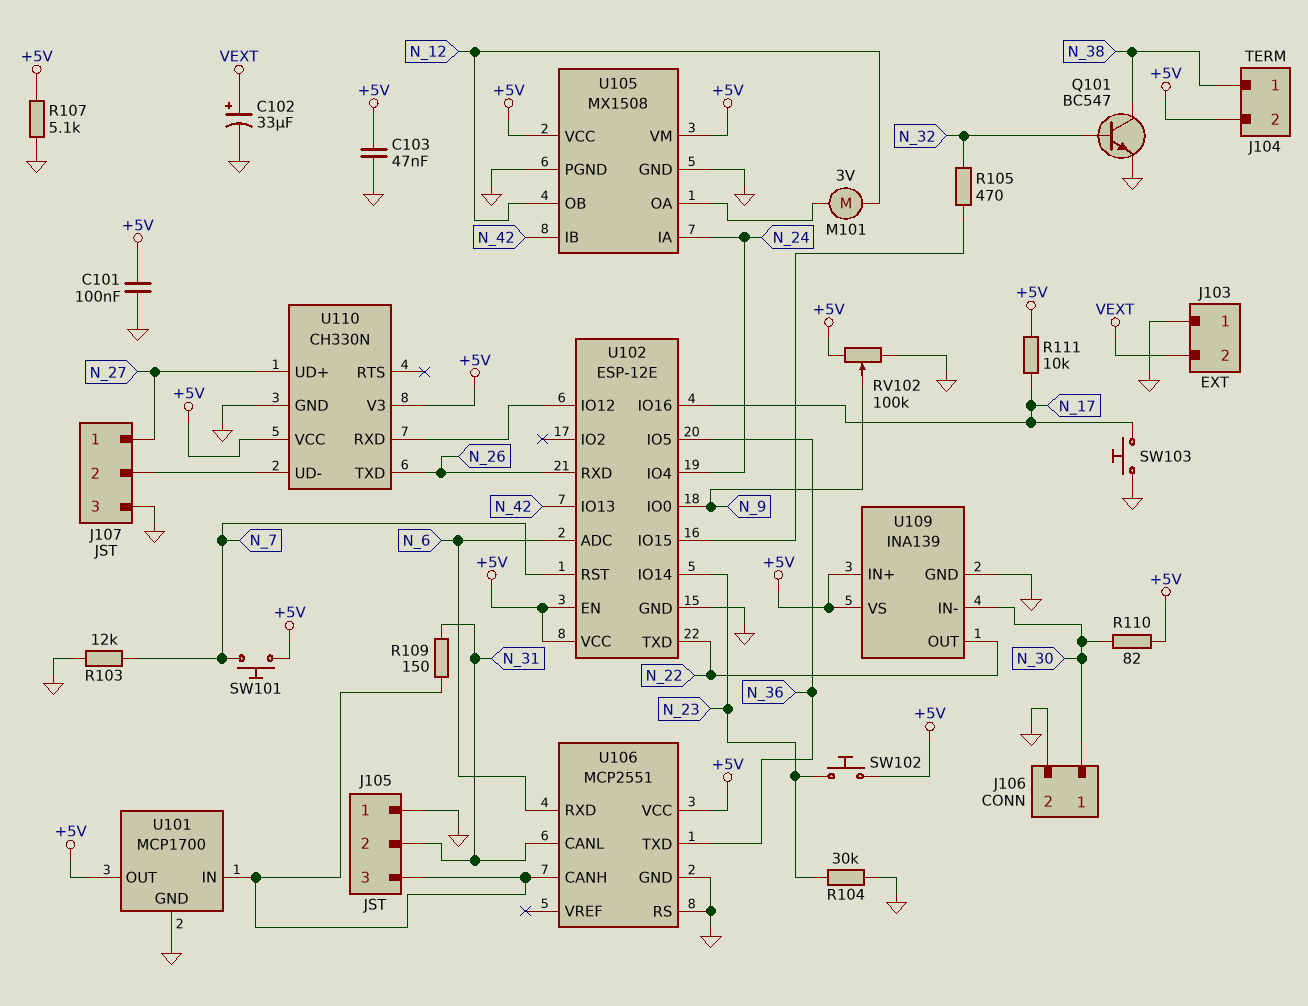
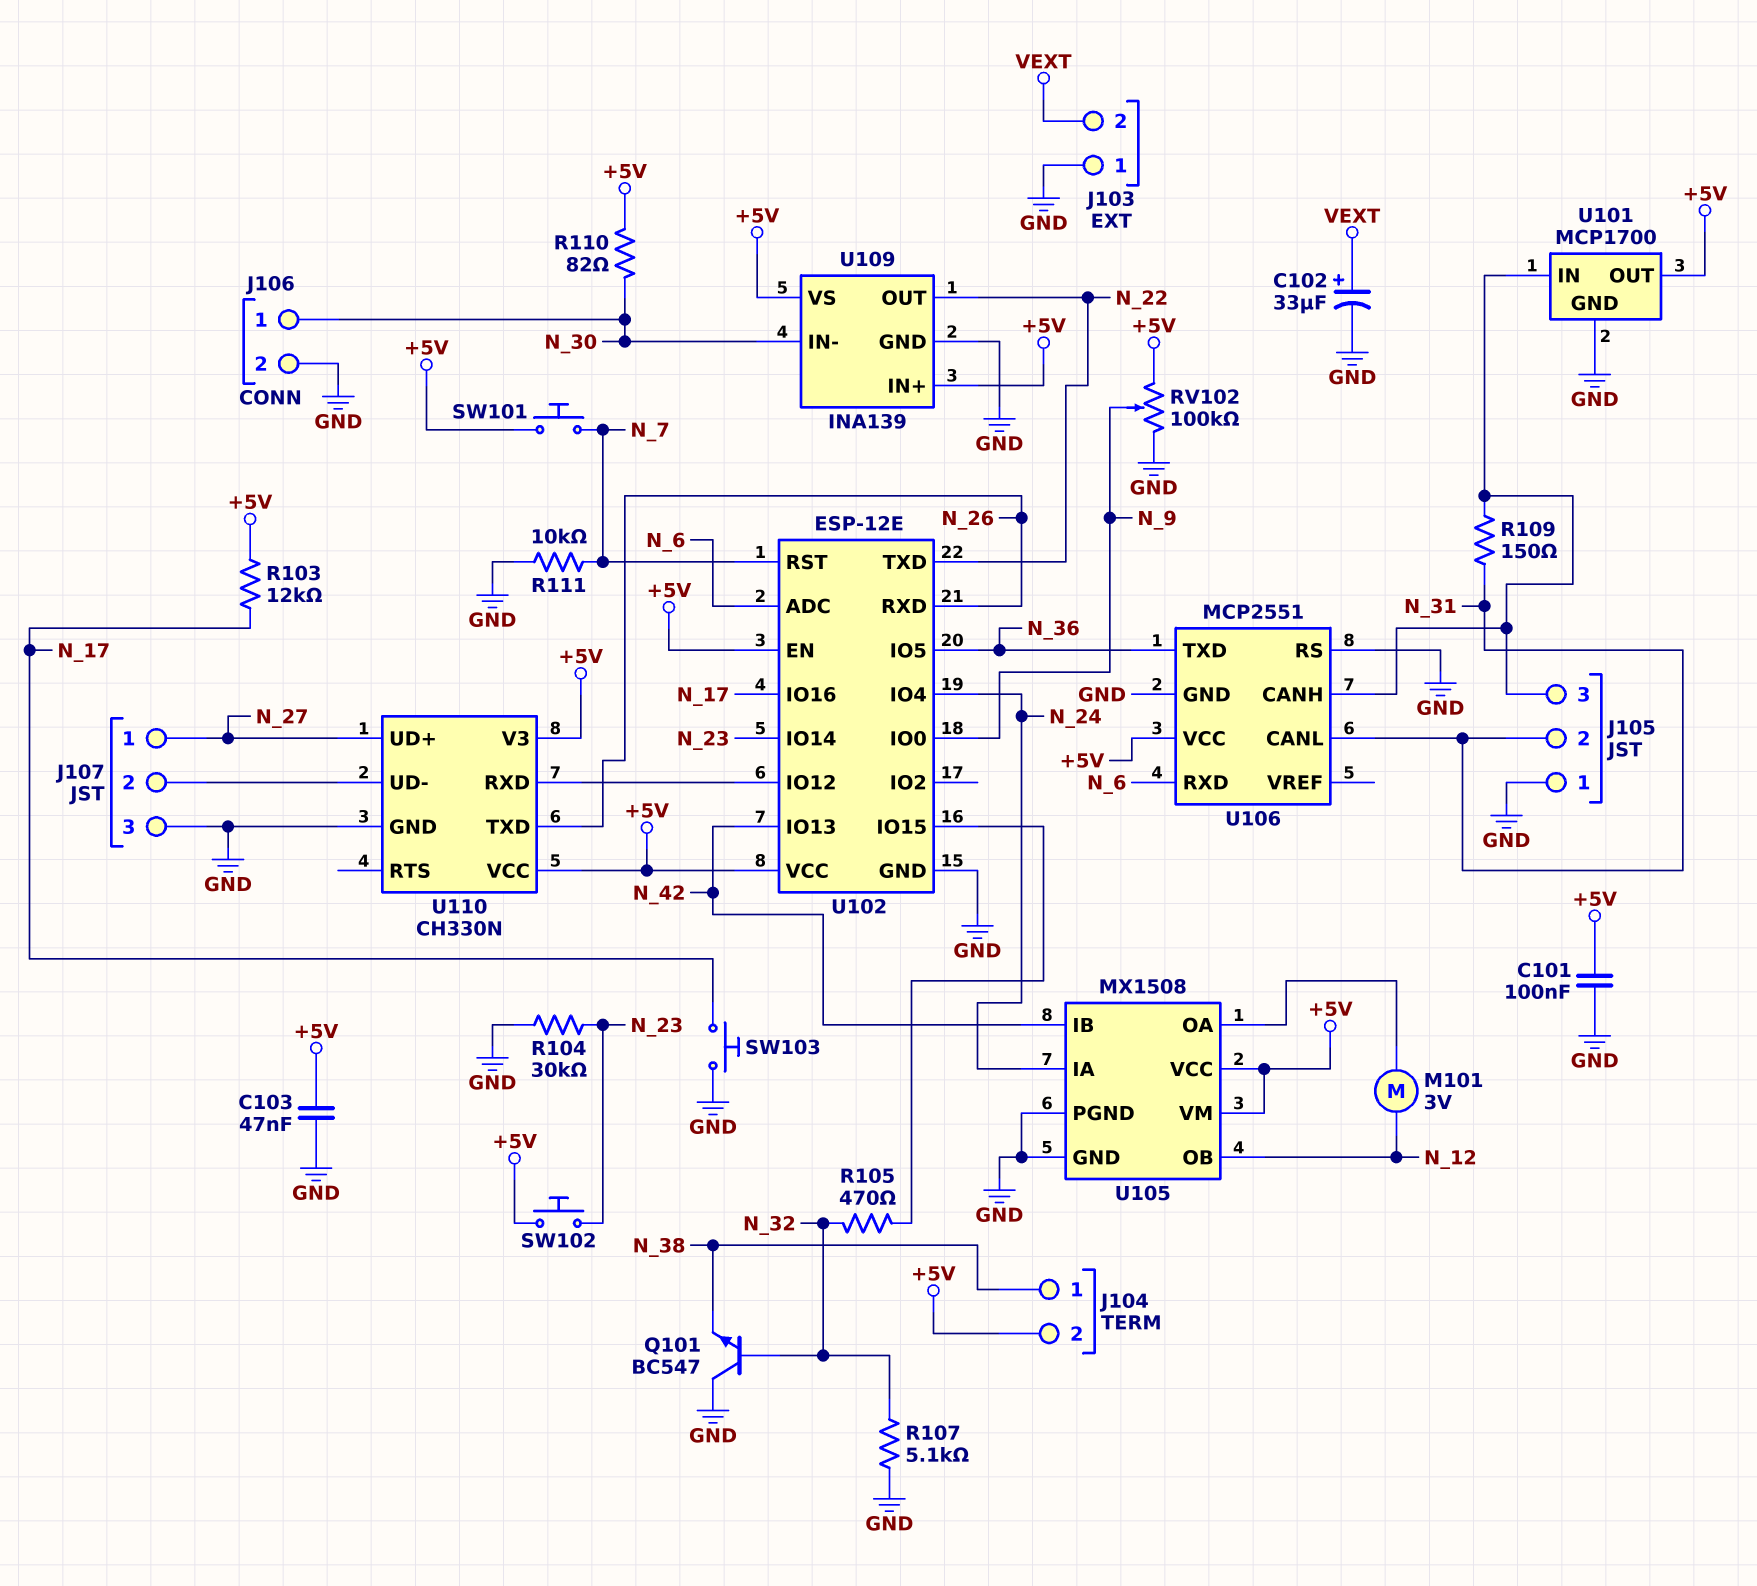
Q101: NPN BC547 (B N_32, C N_38, E GND) -> NPN BC547 (B N_32, C GND, E N_38)
R103: 12k (GND, N_7) -> 12k (+5V, N_17)
R107: 5.1k (+5V, GND) -> 5.1k (GND, N_32)
R111: 10k (+5V, N_17) -> 10k (GND, N_7)

